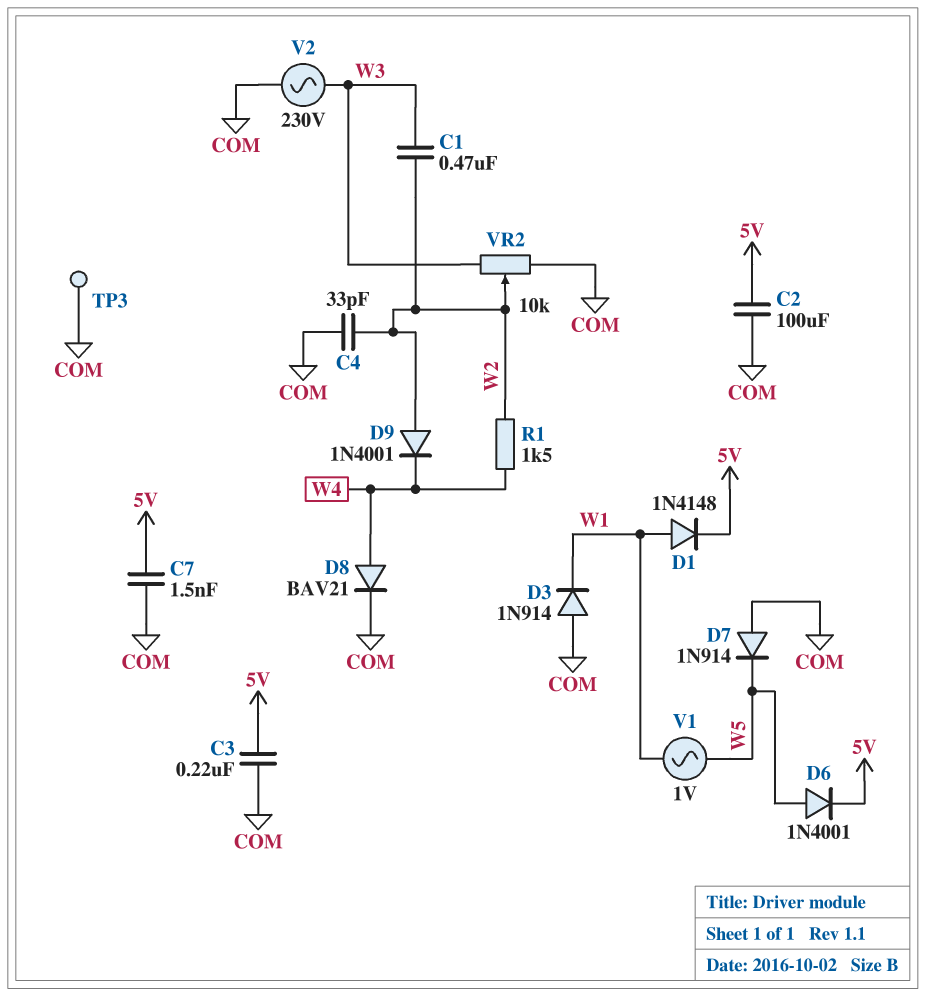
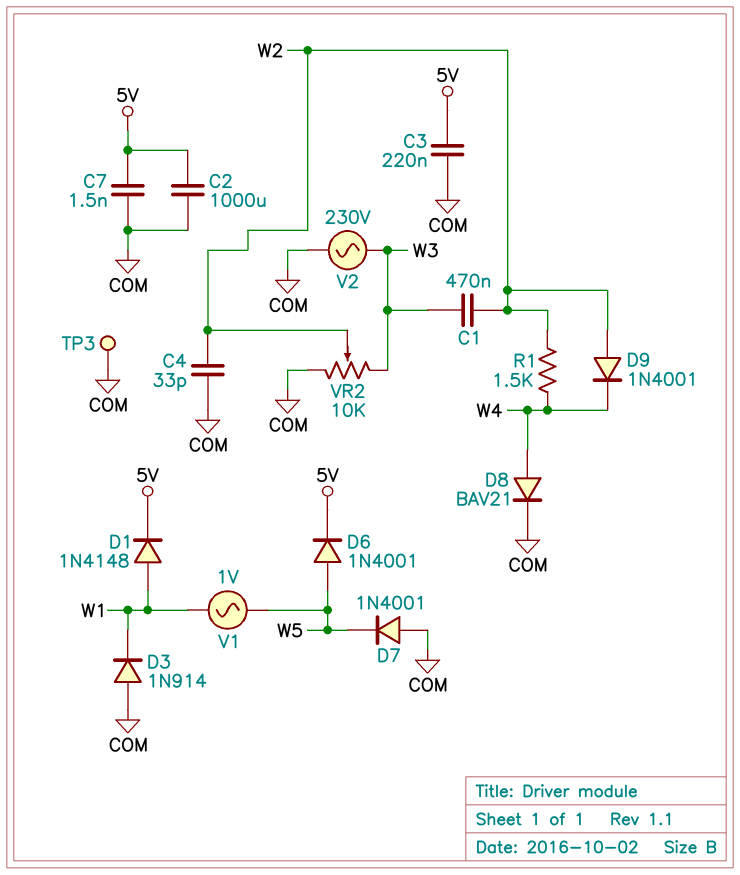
C2: 100uF (5V, COM) -> 1000uF (5V, COM)
D7: diode 1N914 (A COM, K W5) -> diode 1N4001 (A COM, K W5)

